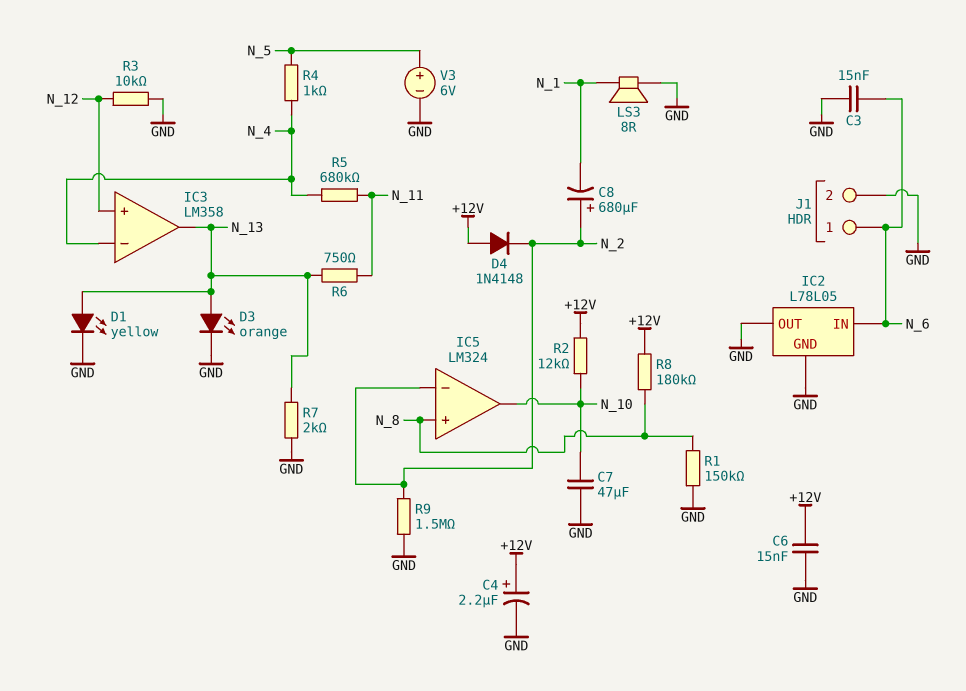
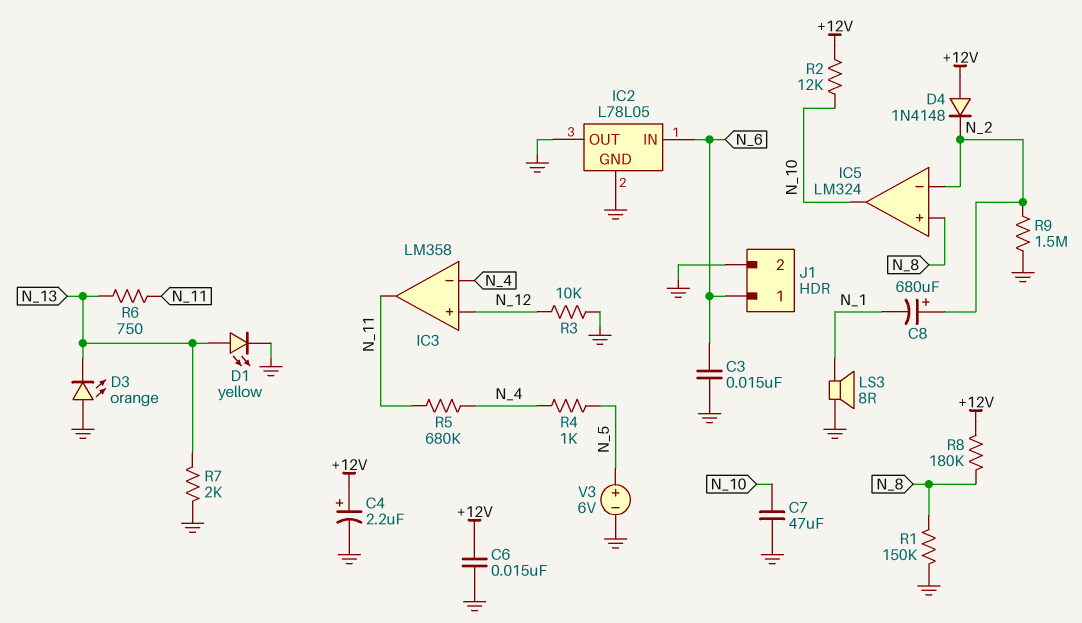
D3: LED orange (A N_13, K GND) -> LED orange (A GND, K N_13)
IC3 pin out: N_13 -> N_11

